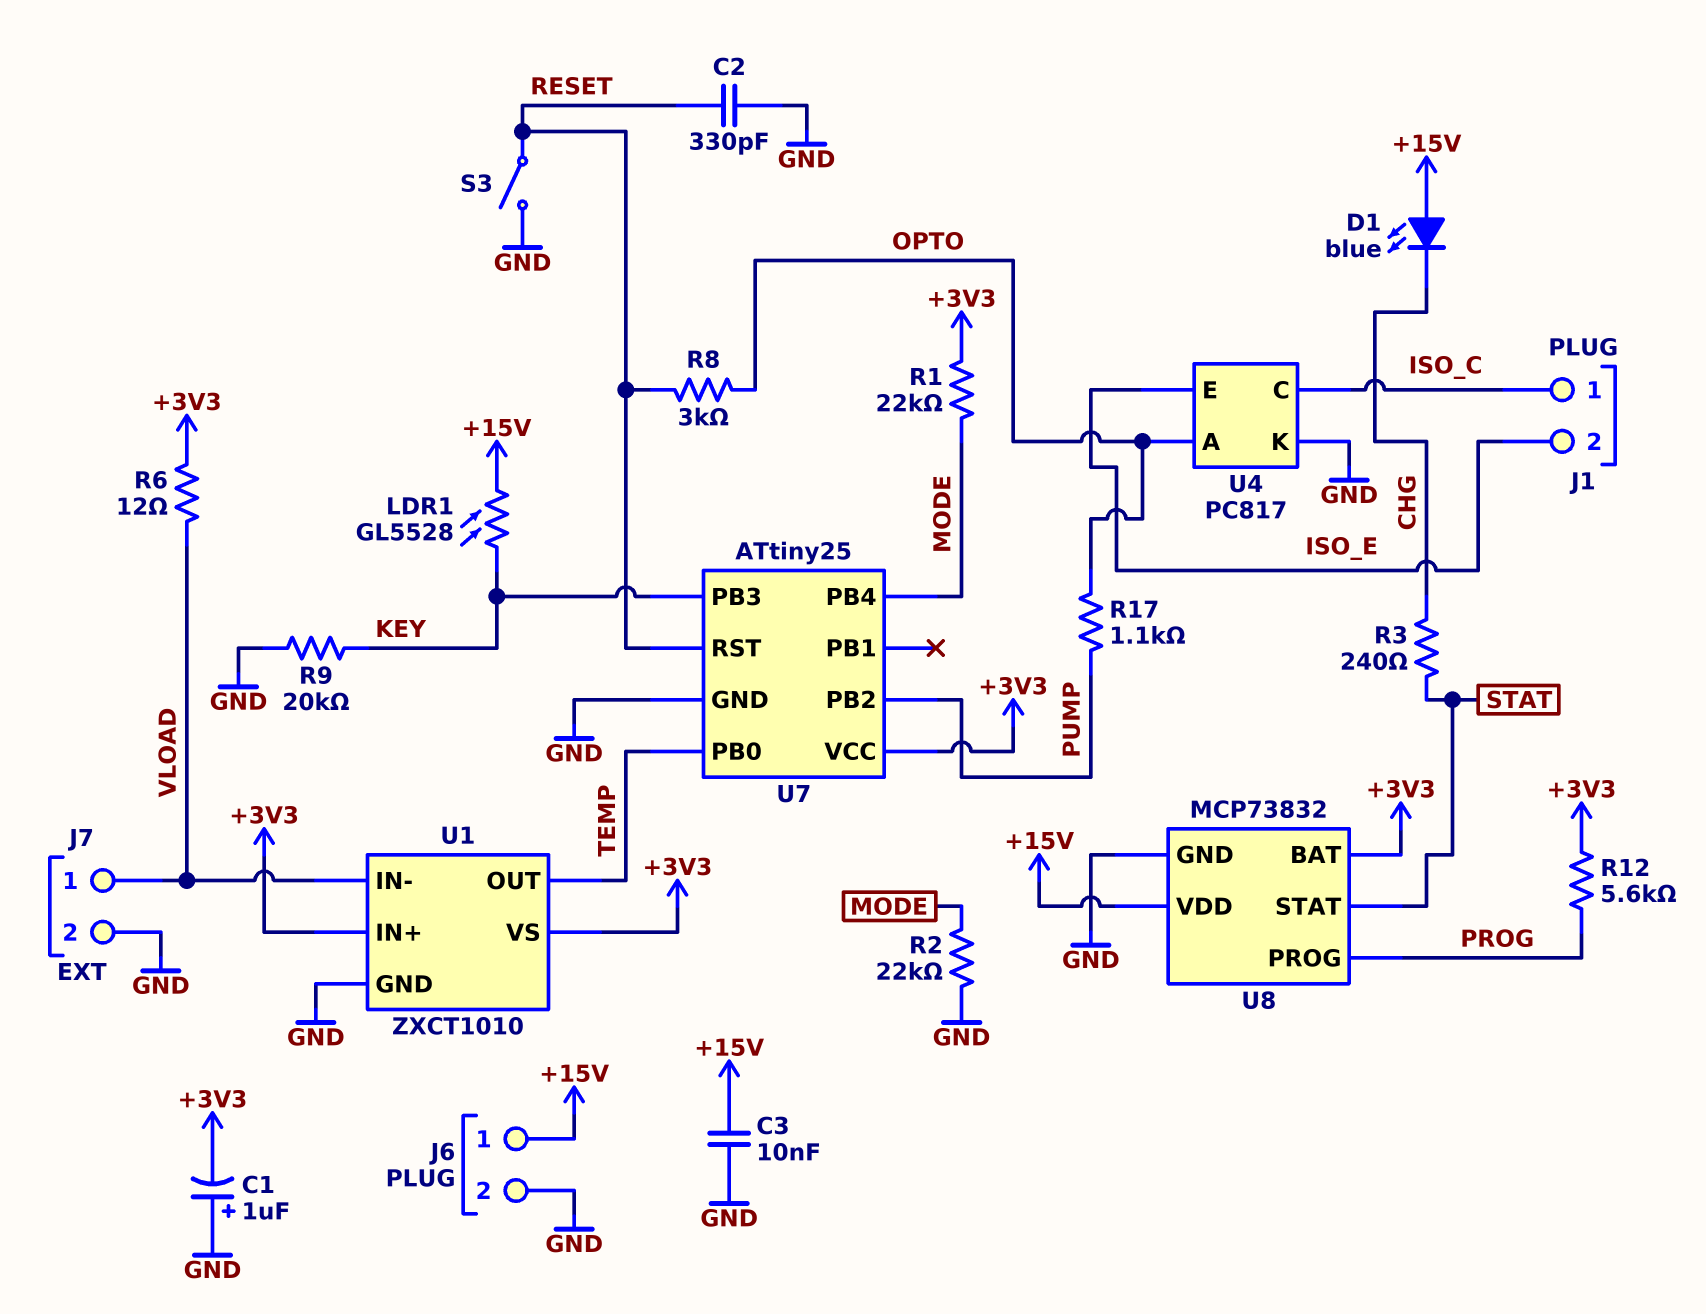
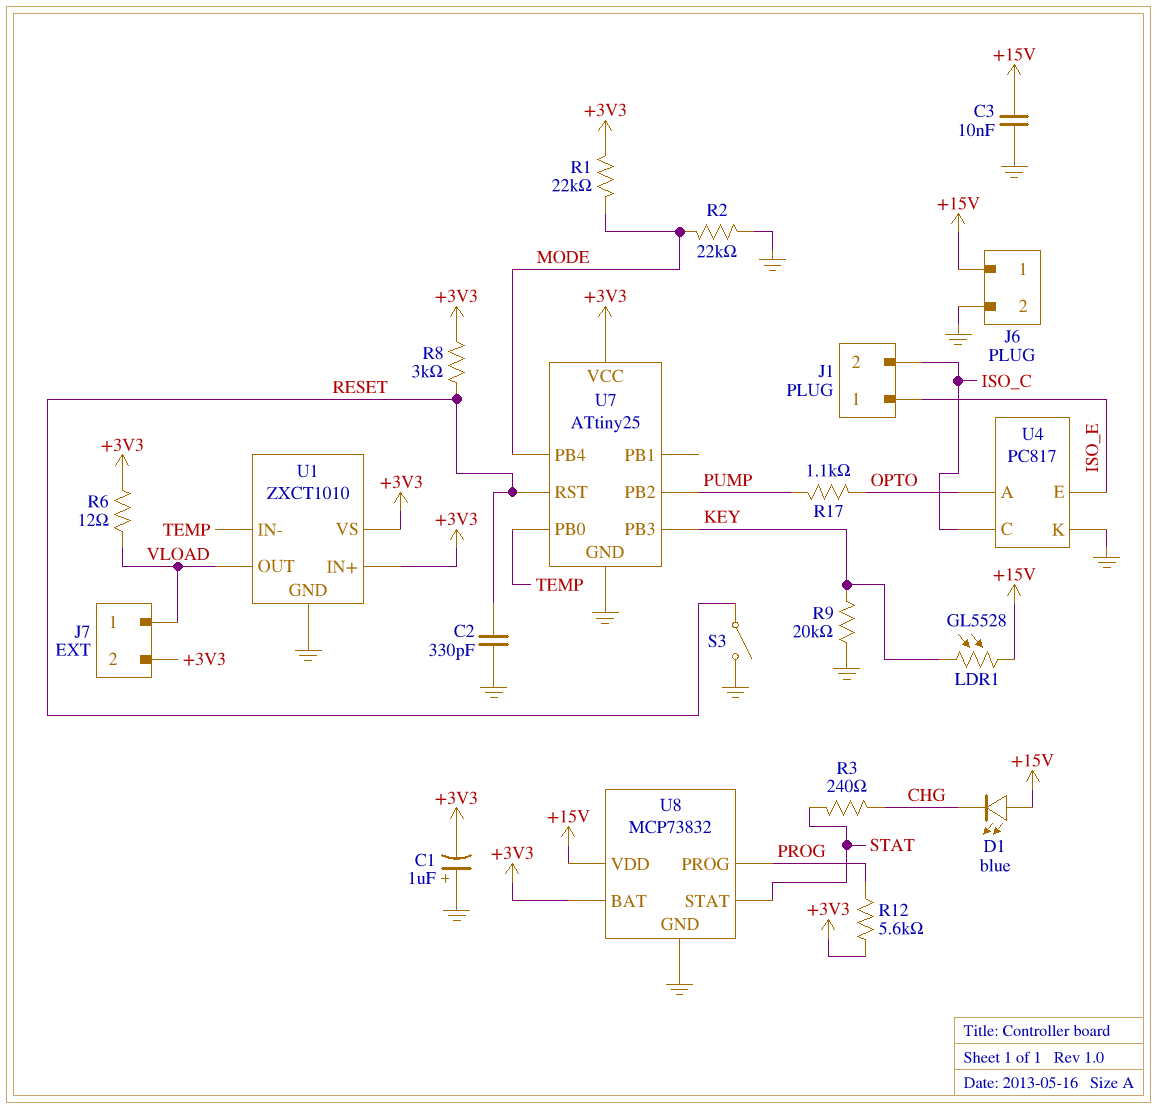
J1 pin 1: ISO_C -> ISO_E
J1 pin 2: ISO_E -> ISO_C
J7 pin 2: GND -> +3V3
R8: 3k (OPTO, RESET) -> 3k (+3V3, RESET)
U1 pin IN-: VLOAD -> TEMP
U1 pin OUT: TEMP -> VLOAD

